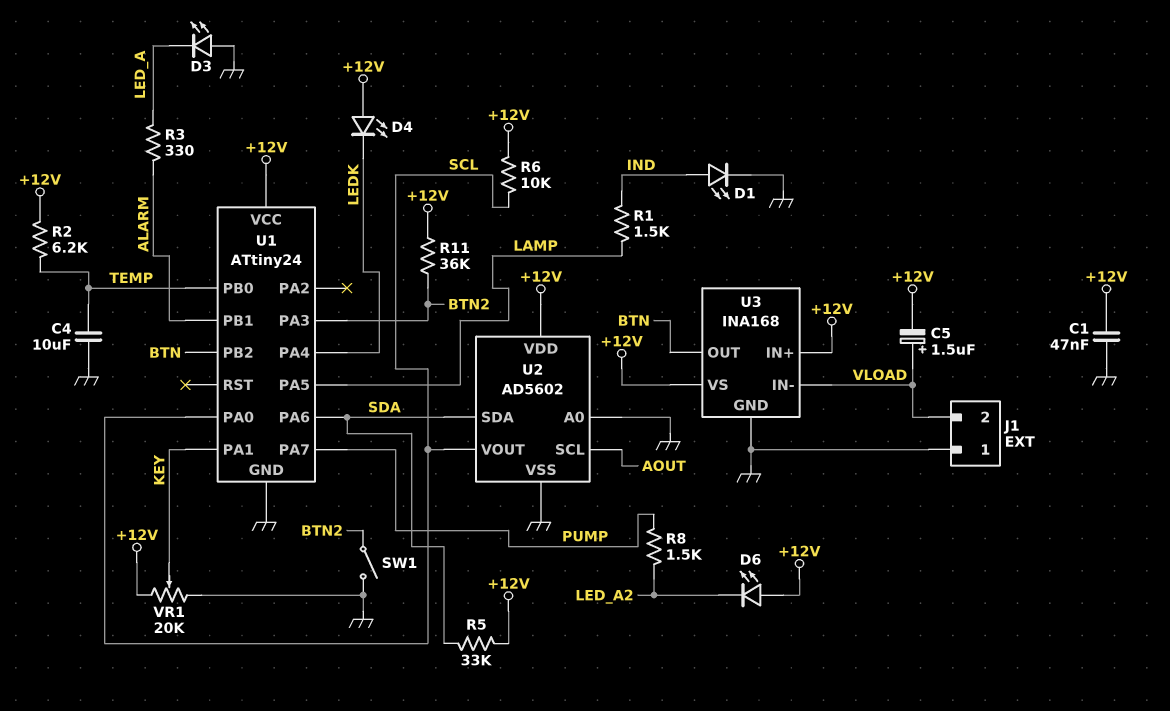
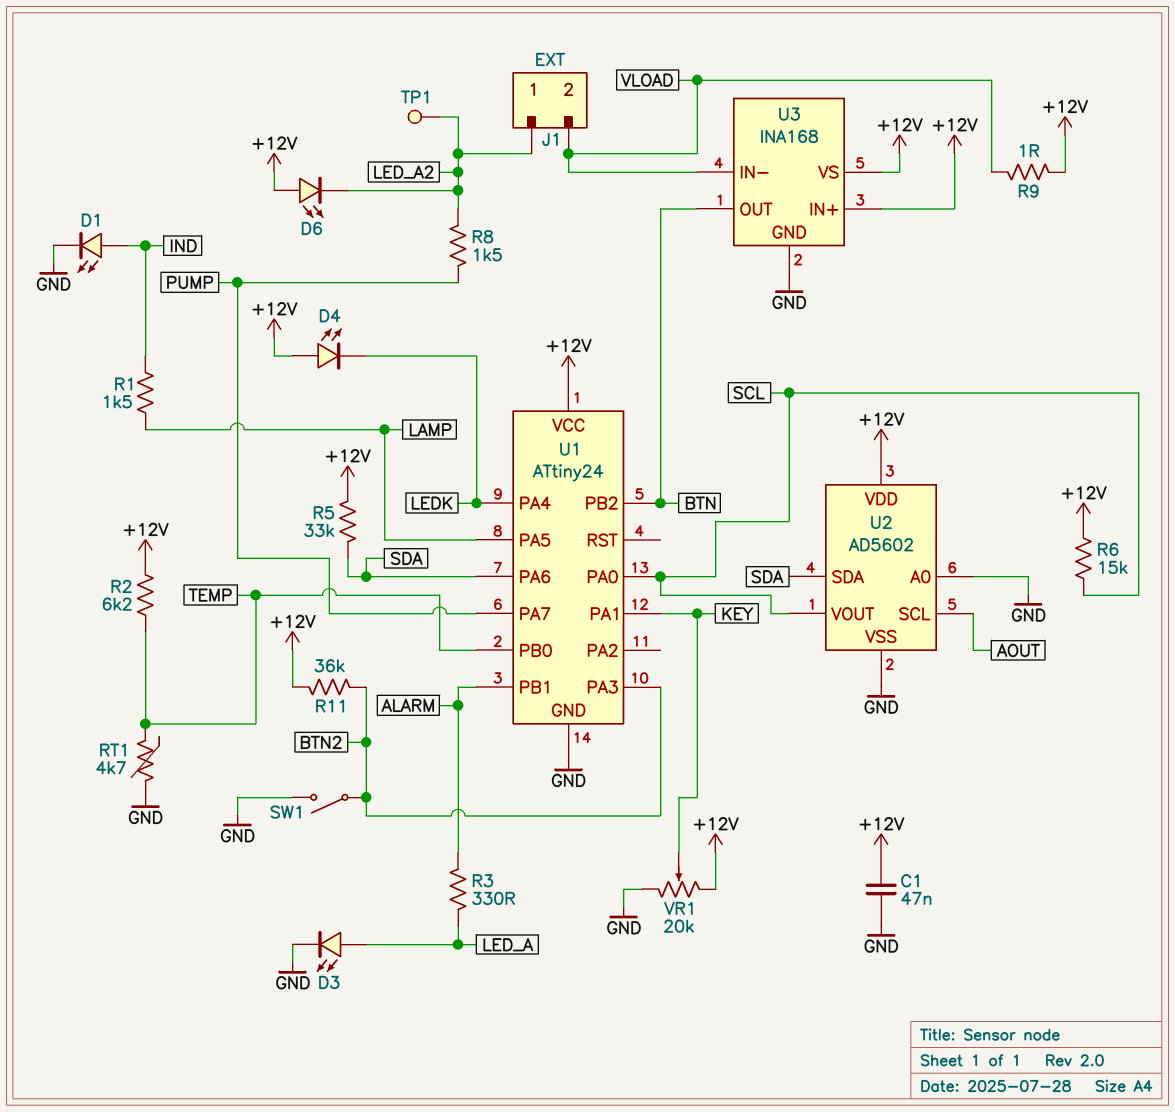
C4: 10uF (GND, TEMP) -> none
C5: 1.5uF (plus VLOAD, minus +12V) -> none
D3: LED (A GND, K LED_A) -> LED (A LED_A, K GND)
J1 pin 1: GND -> LED_A2
R6: 10k (+12V, SCL) -> 15k (+12V, SCL)
R9: none -> 1 (+12V, VLOAD)
RT1: none -> 4.7k (GND, TEMP)
TP1: none -> test point (LED_A2)

